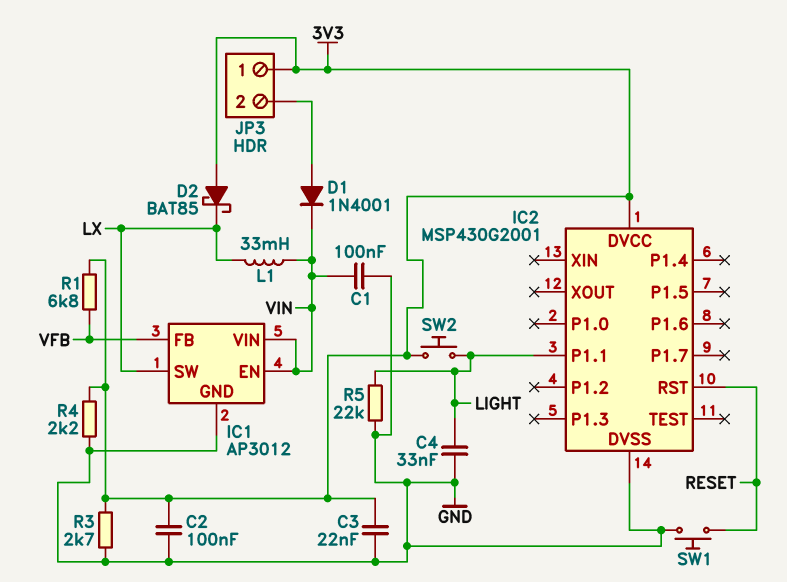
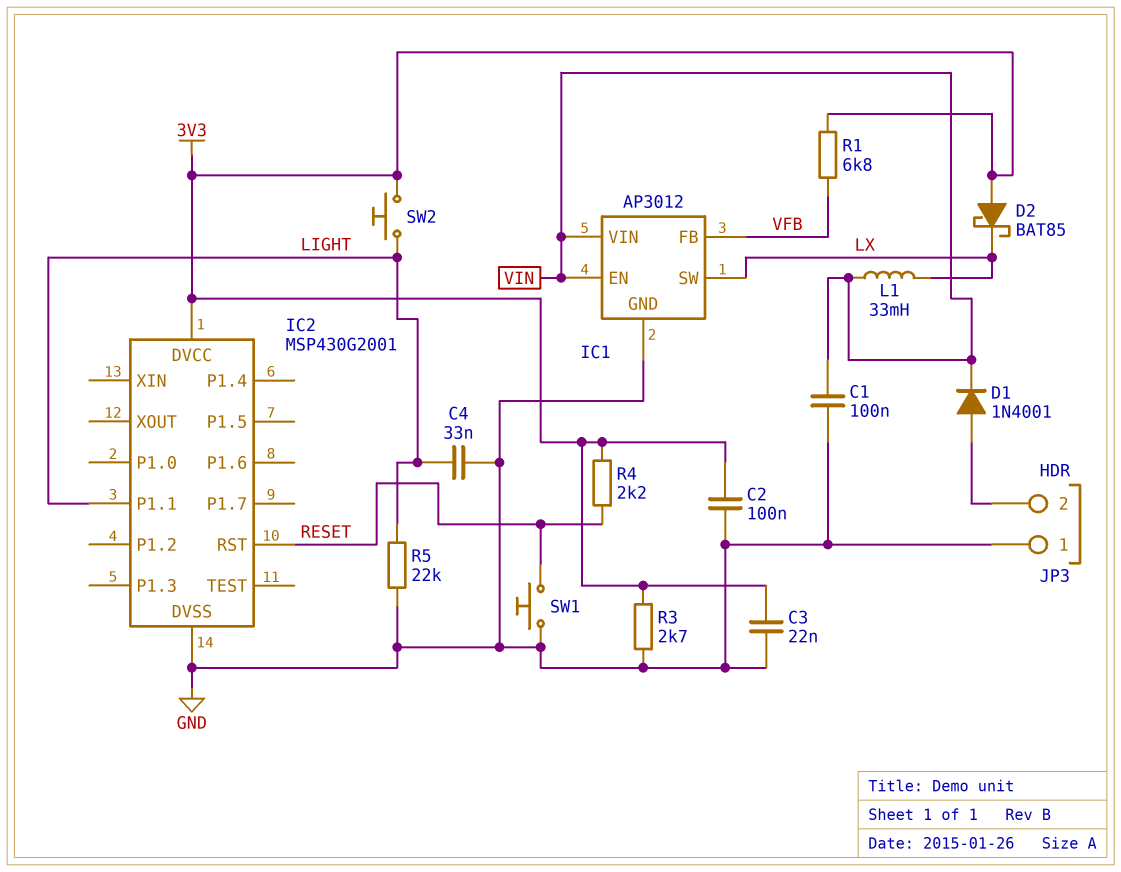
JP3 pin 1: 3V3 -> GND
R4: 2.2k (3V3, GND) -> 2.2k (3V3, RESET)

